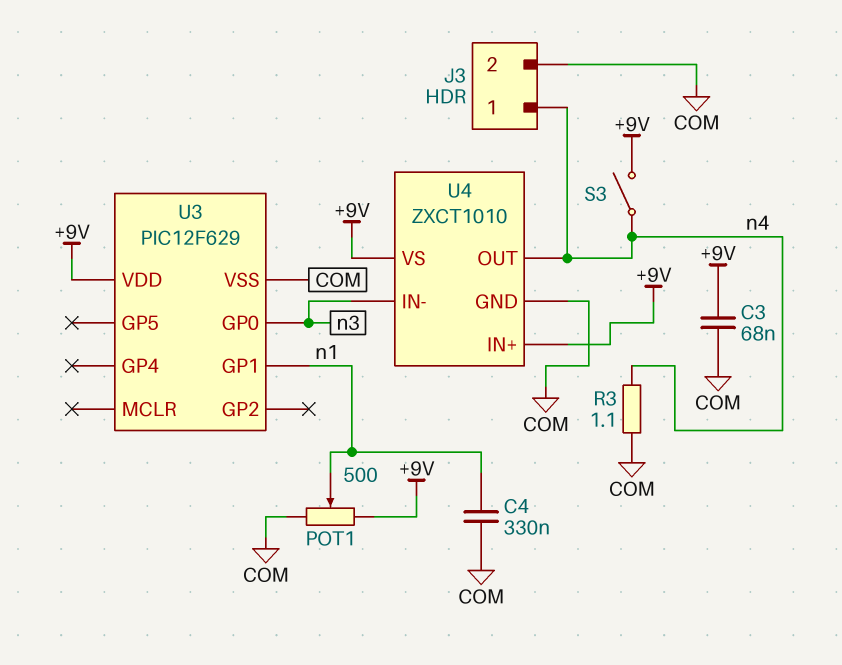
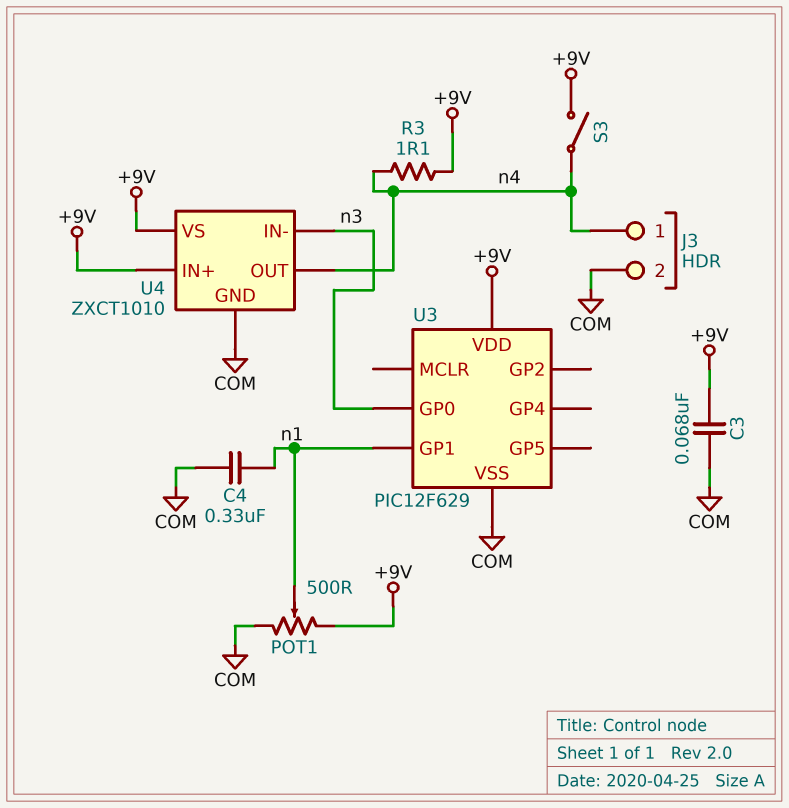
R3: 1.1 (COM, n4) -> 1.1 (+9V, n4)

